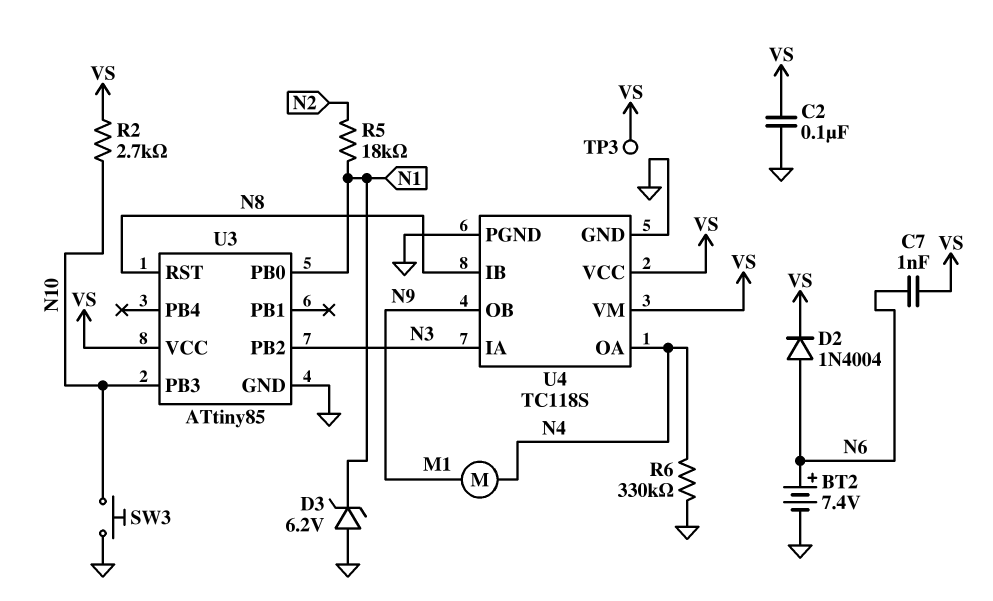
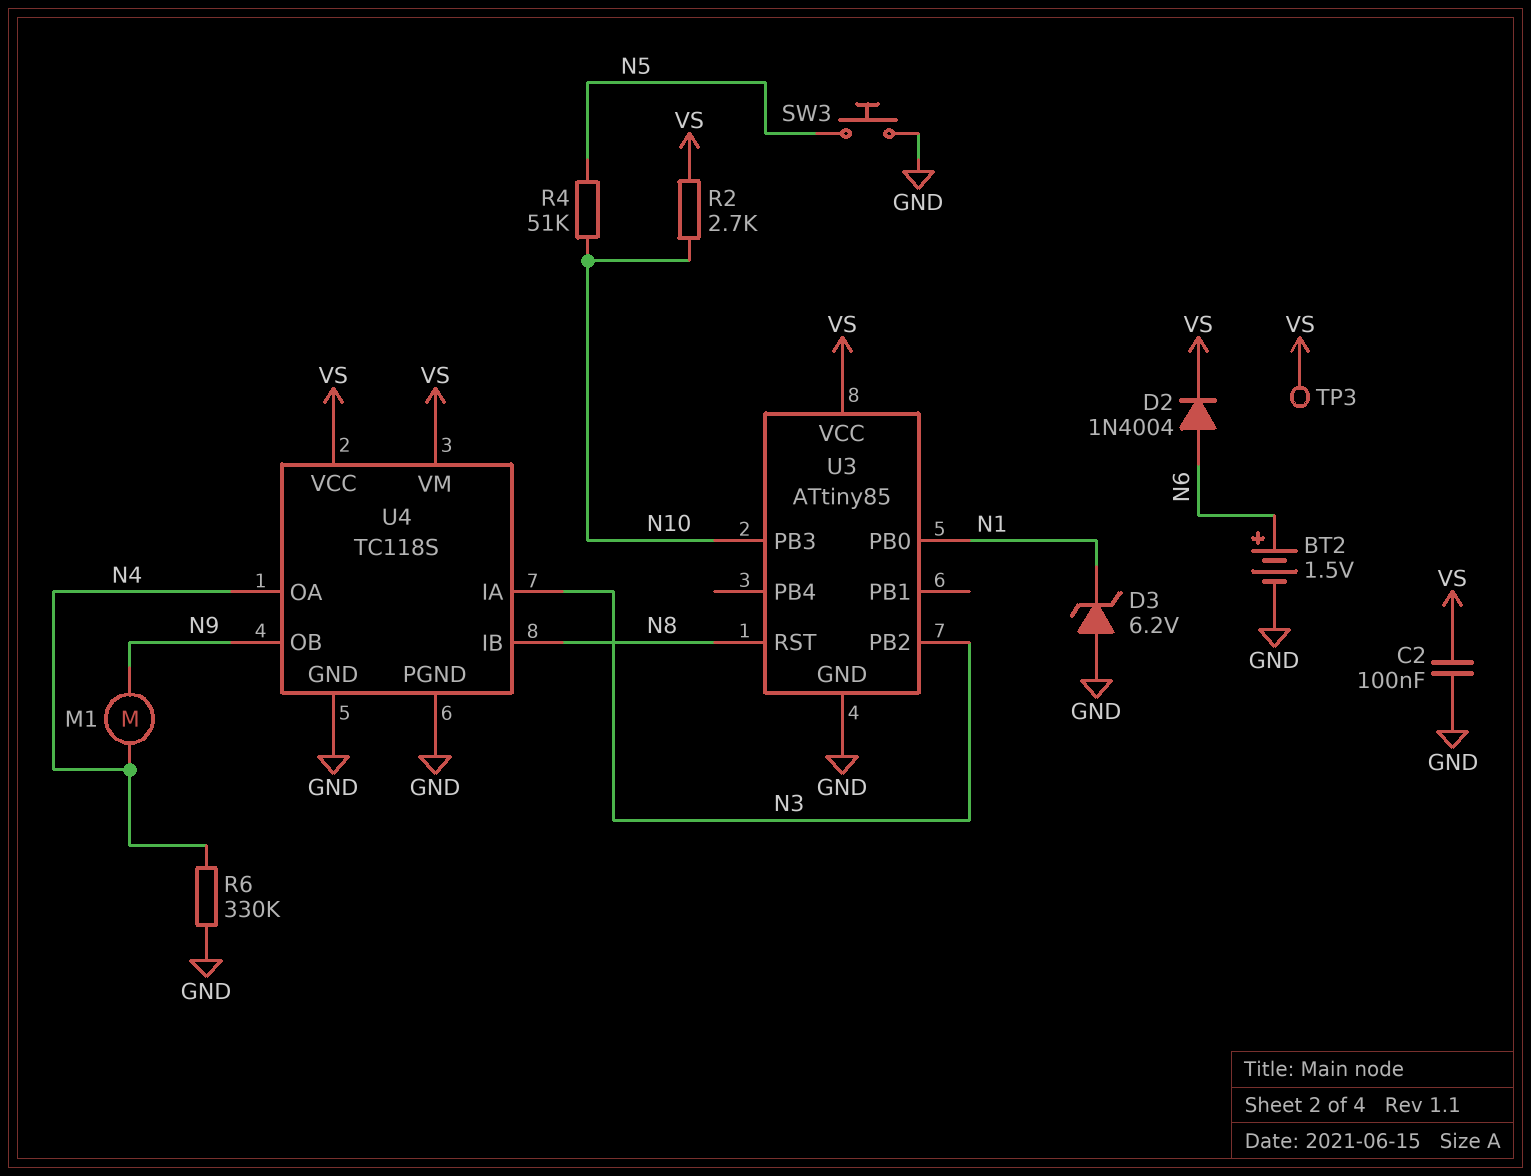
BT2: 7.4V (plus N6, minus GND) -> 1.5V (plus N6, minus GND)
C7: 1nF (N6, VS) -> none
R4: none -> 51k (N5, N10)
R5: 18k (N1, N2) -> none
SW3: button (GND, N10) -> button (GND, N5)

